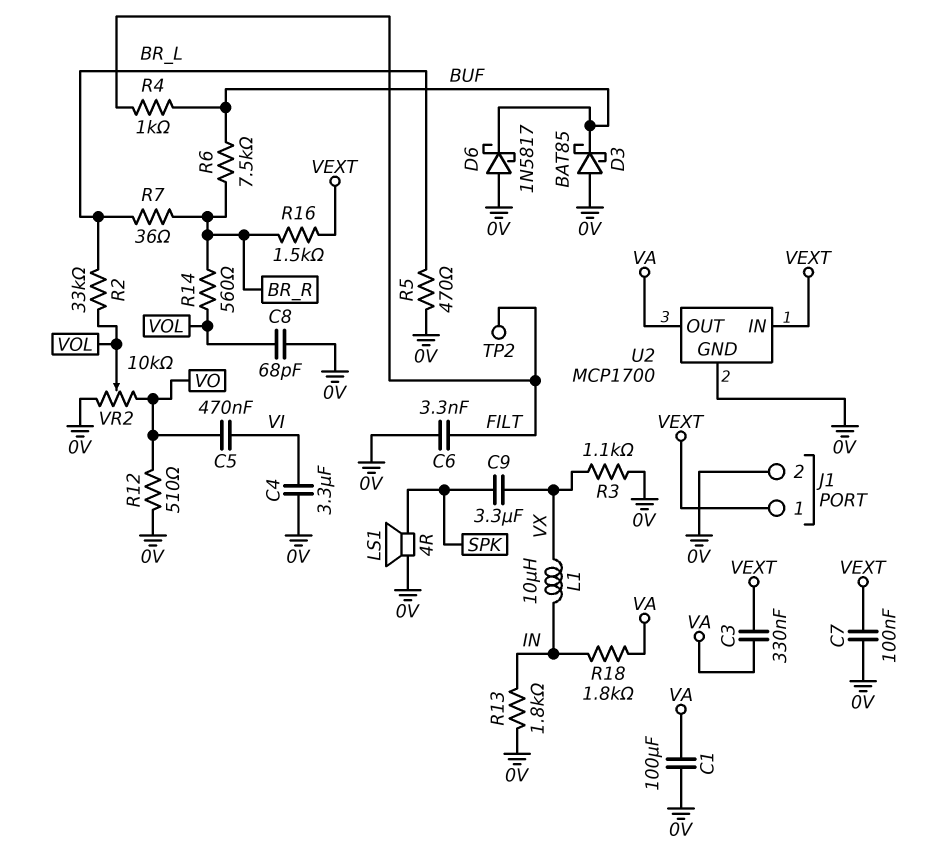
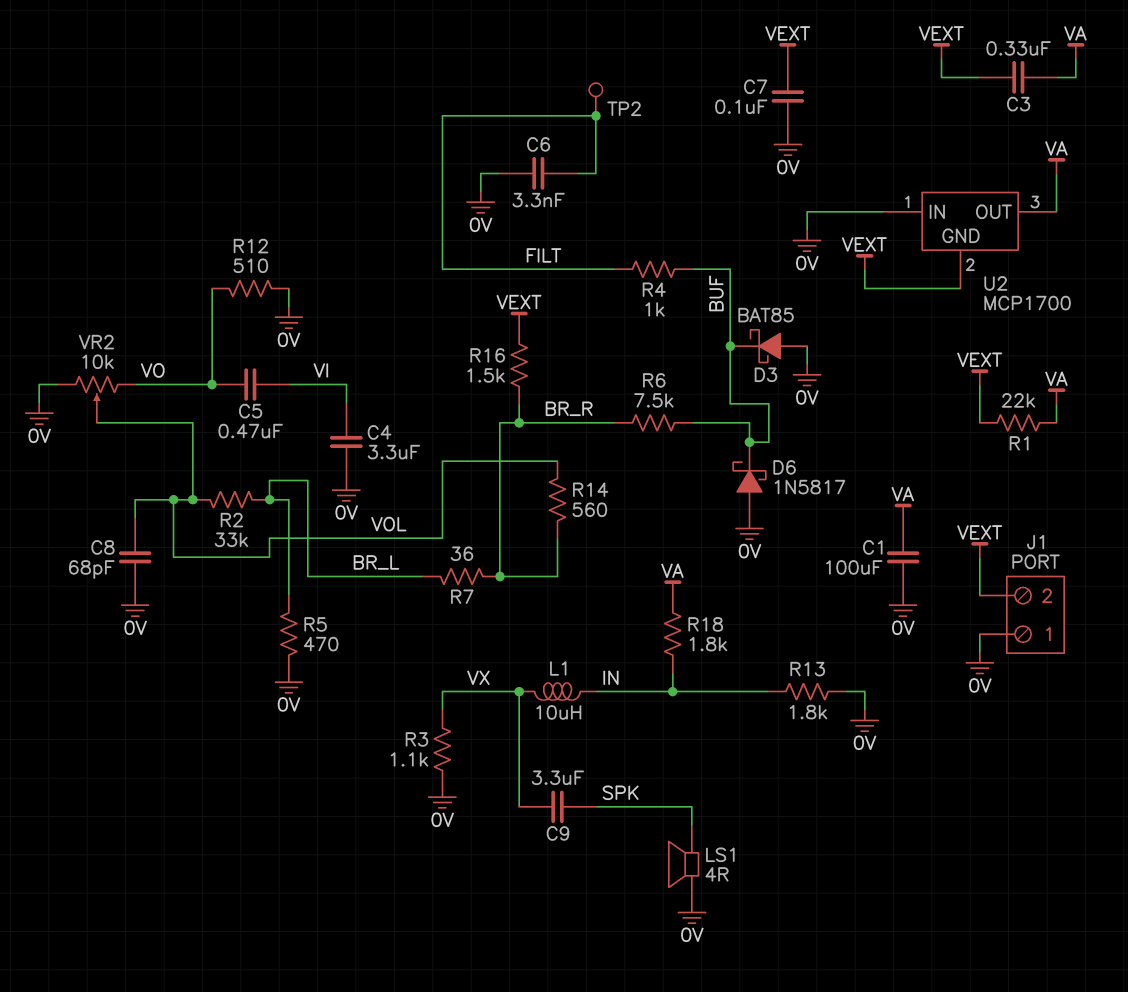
J1 pin 1: VEXT -> 0V
J1 pin 2: 0V -> VEXT
R1: none -> 22k (VA, VEXT)
U2 pin GND: 0V -> VEXT
U2 pin IN: VEXT -> 0V

